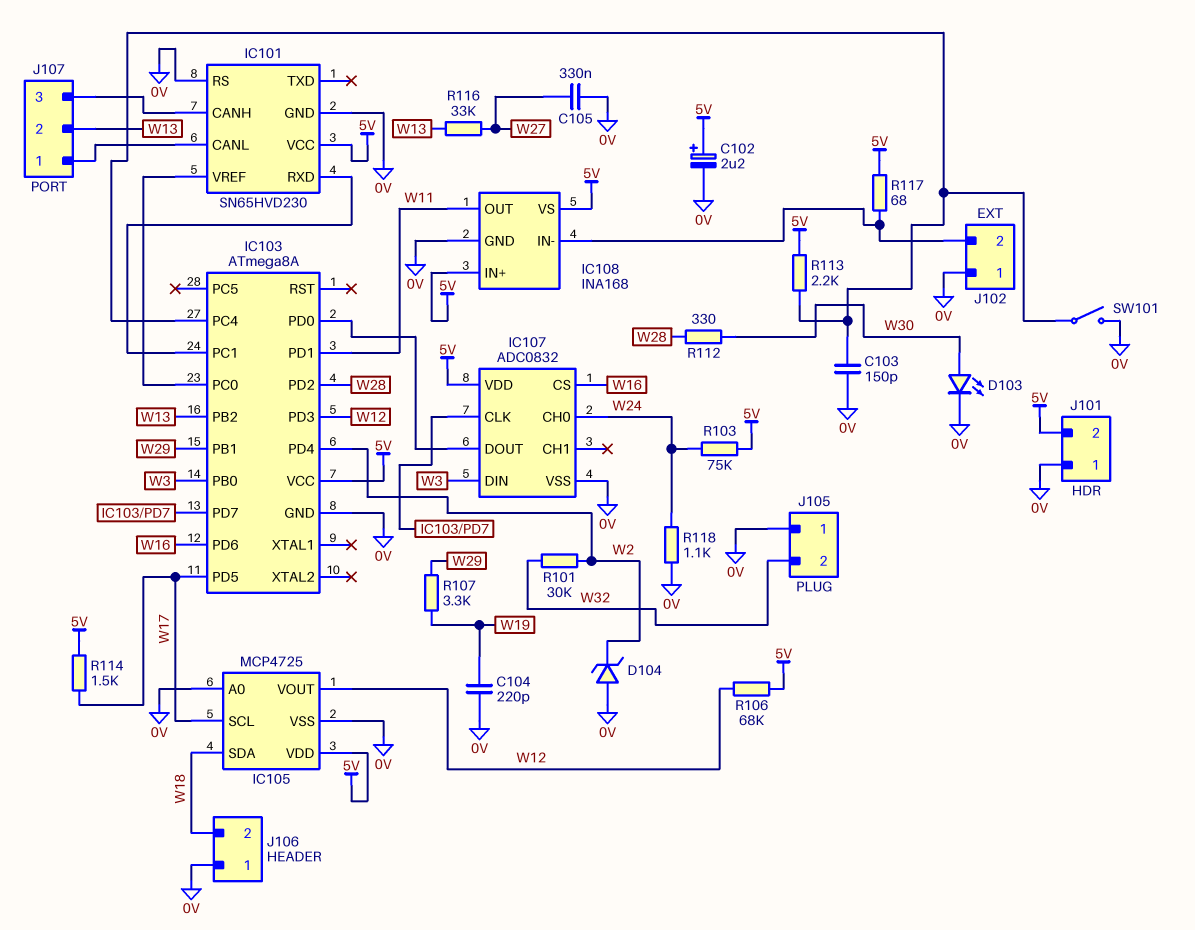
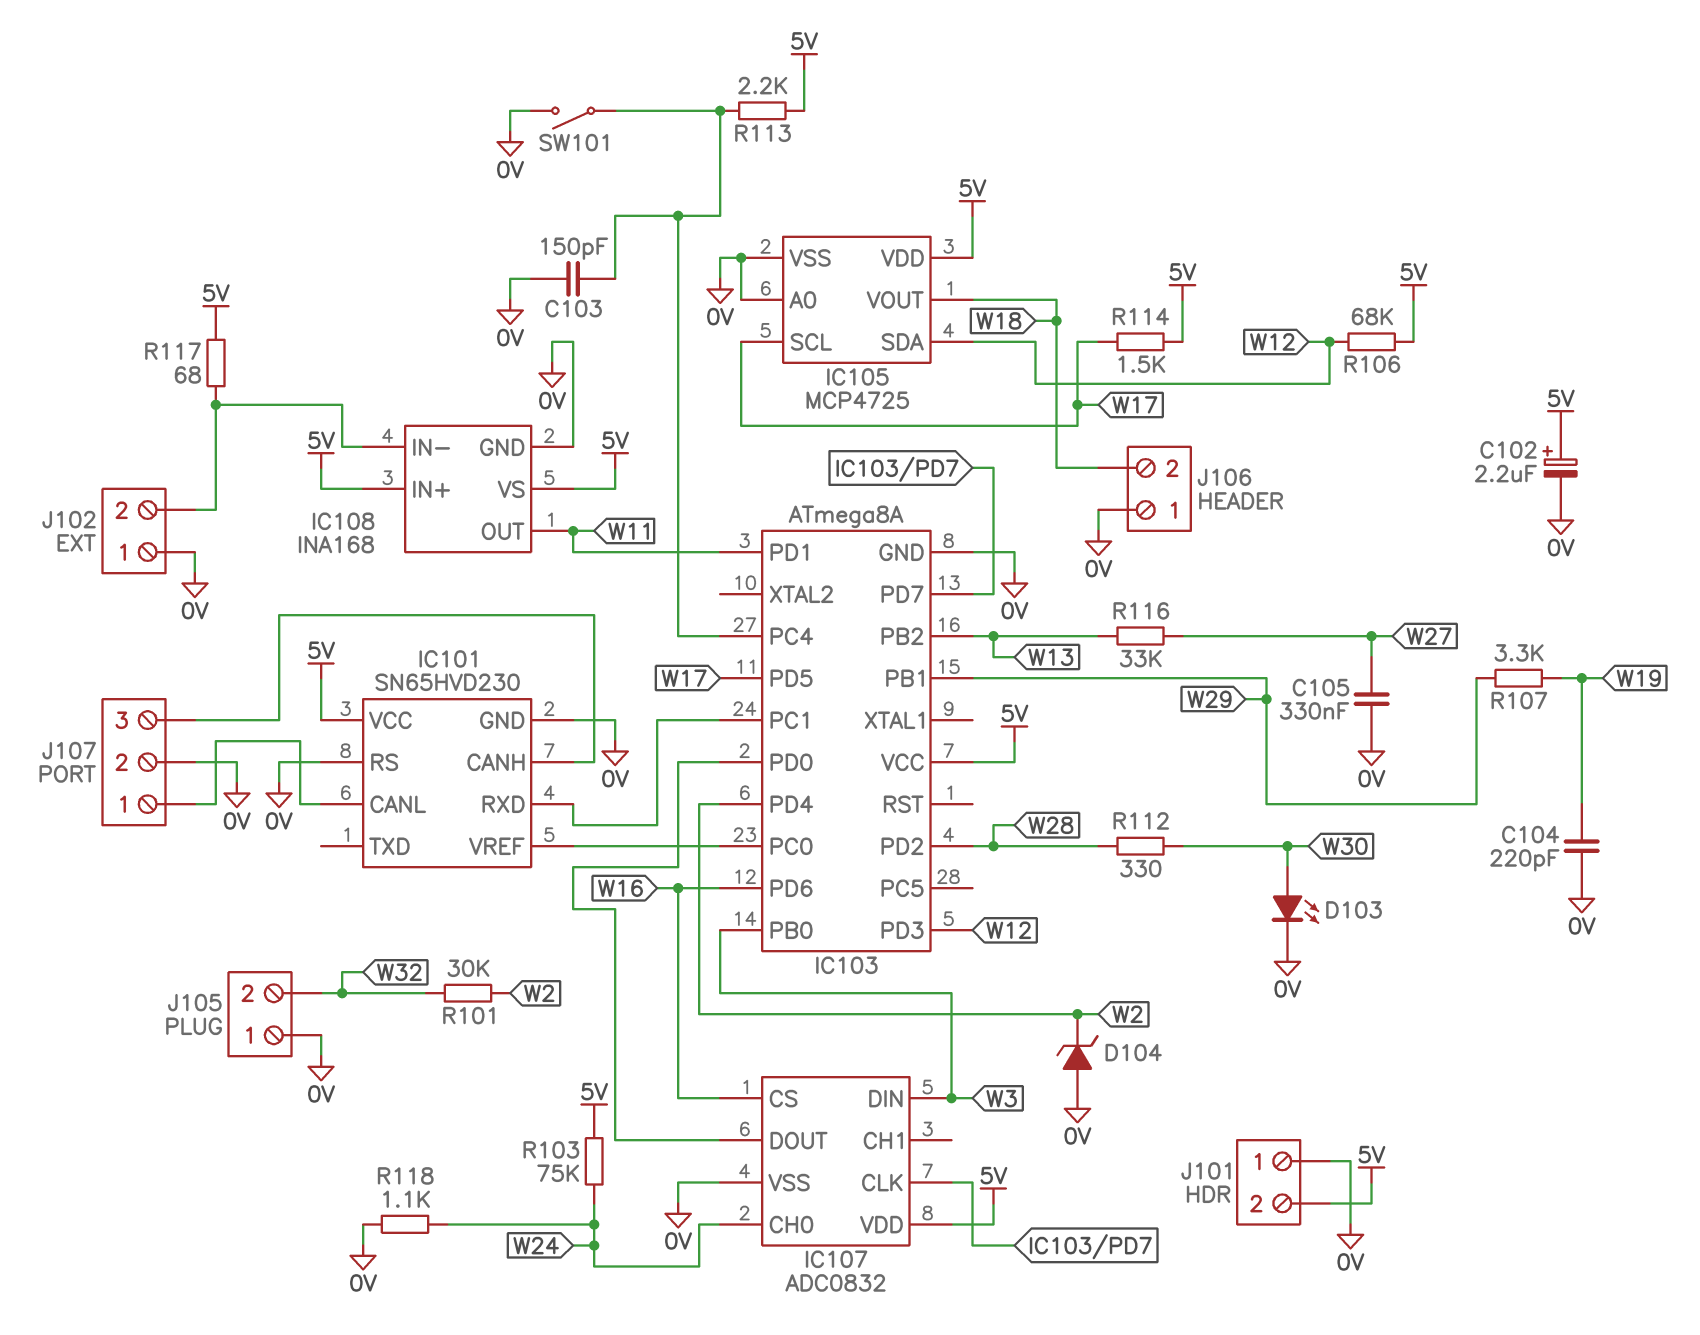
IC105 pin SDA: W18 -> W12
IC105 pin VOUT: W12 -> W18
J107 pin 2: W13 -> 0V

